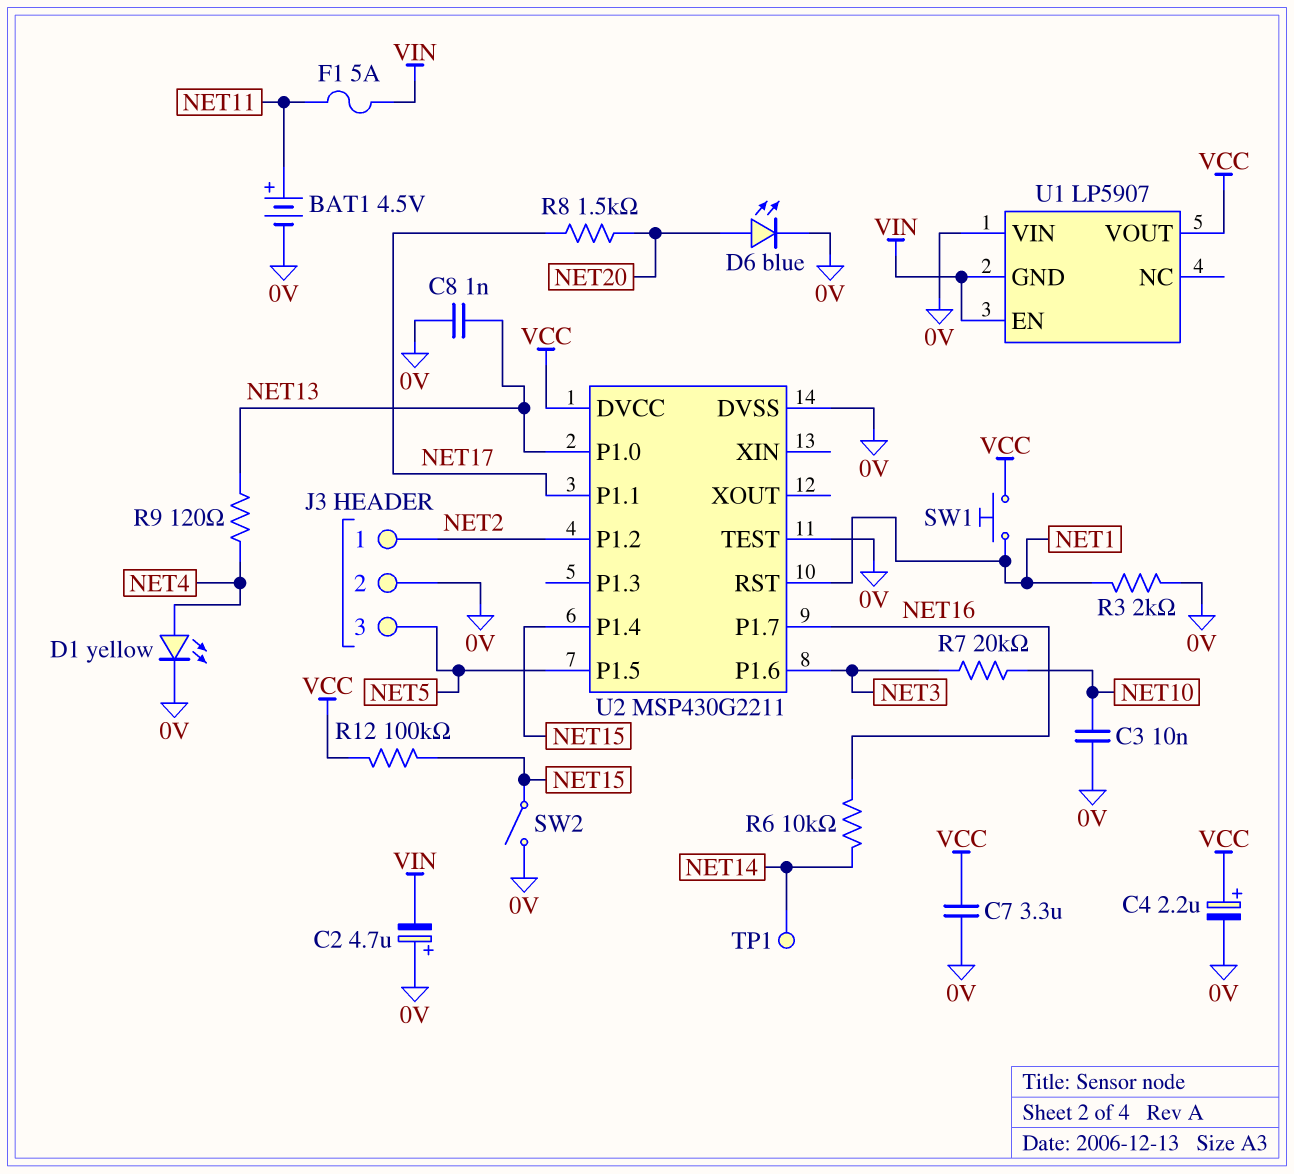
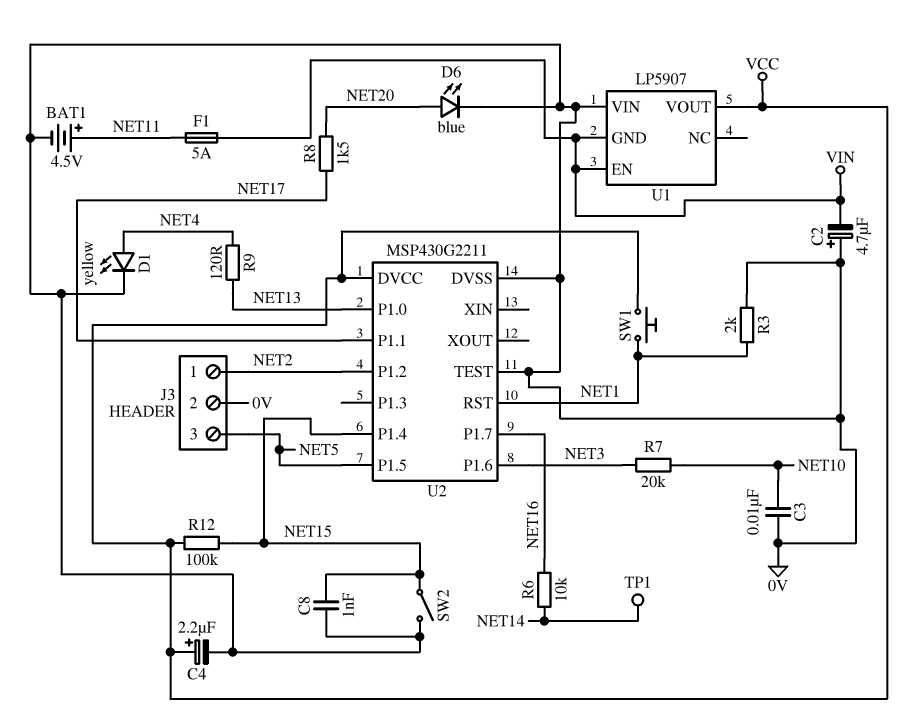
C7: 3.3uF (0V, VCC) -> none
C8: 1nF (0V, NET13) -> 1nF (0V, NET15)

